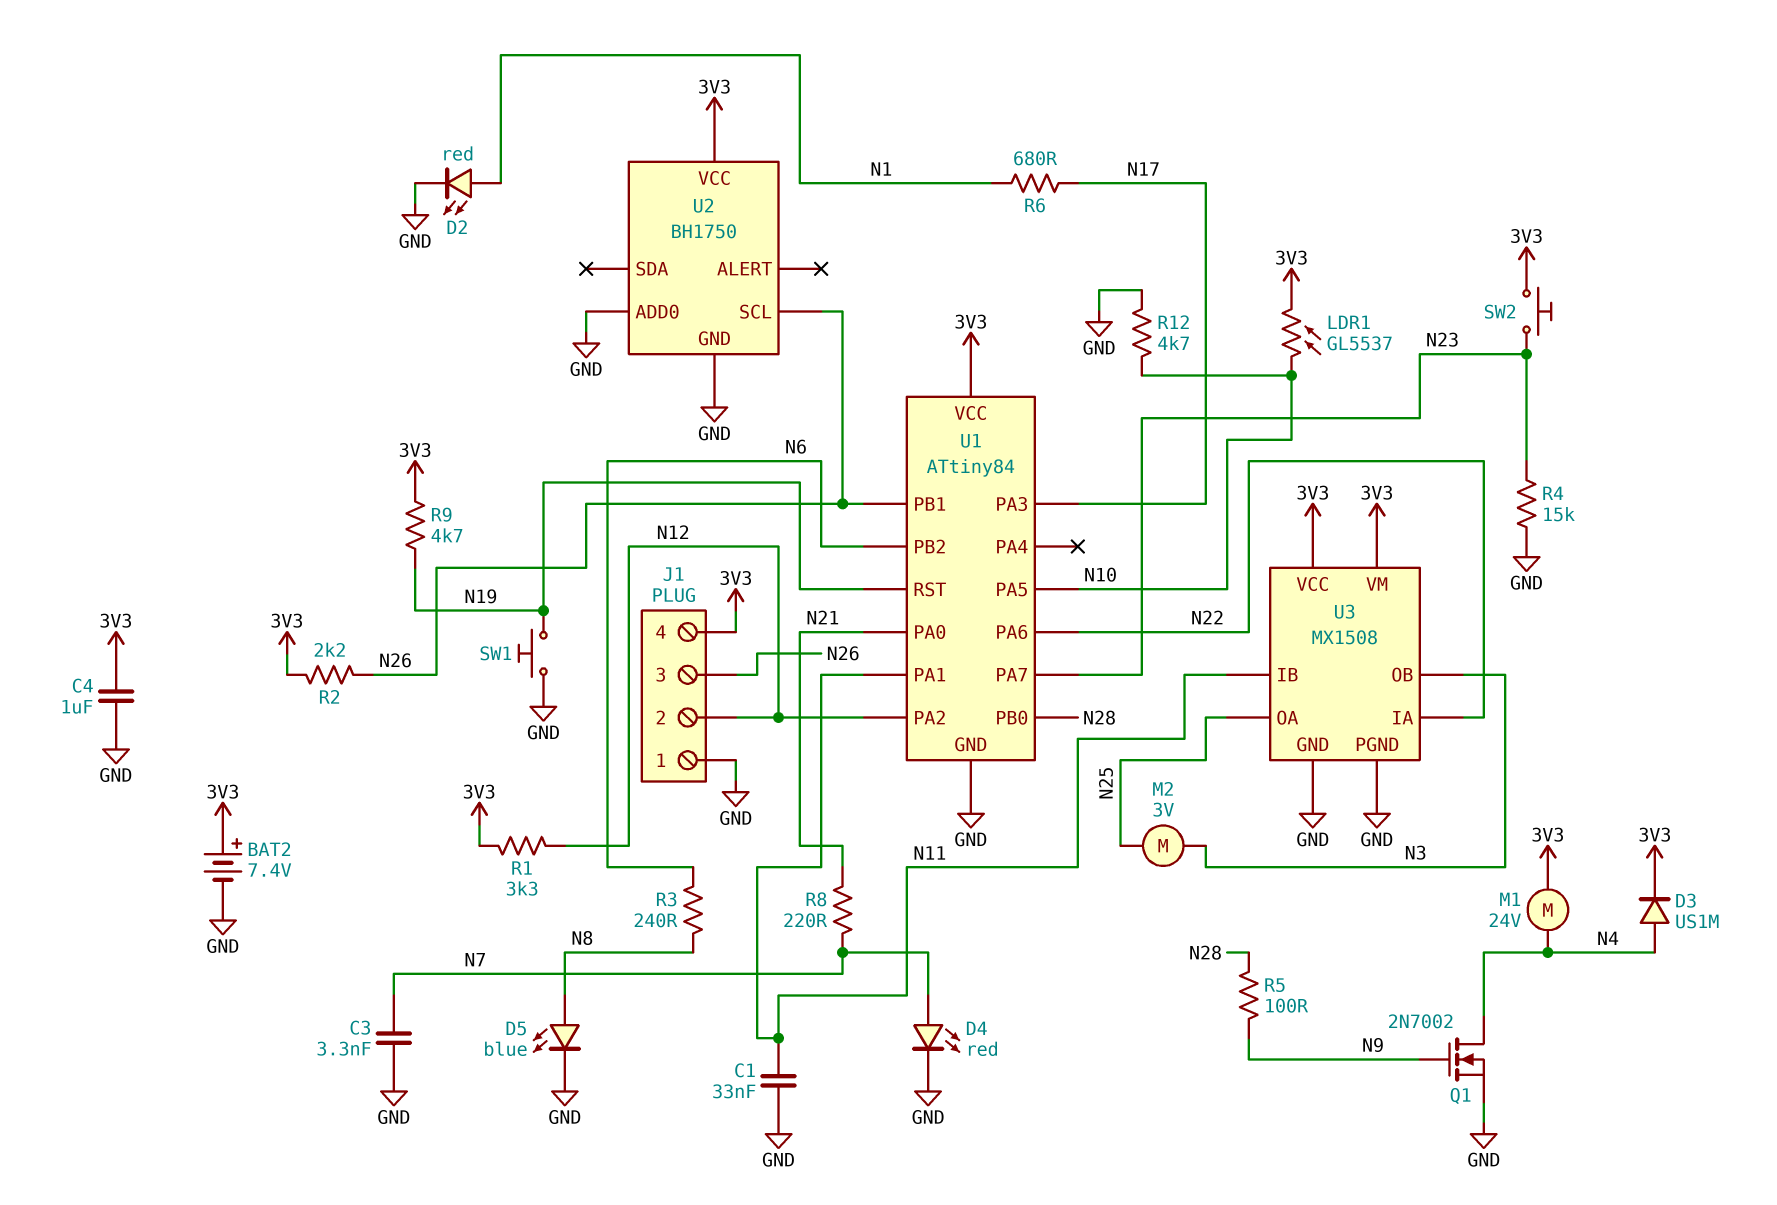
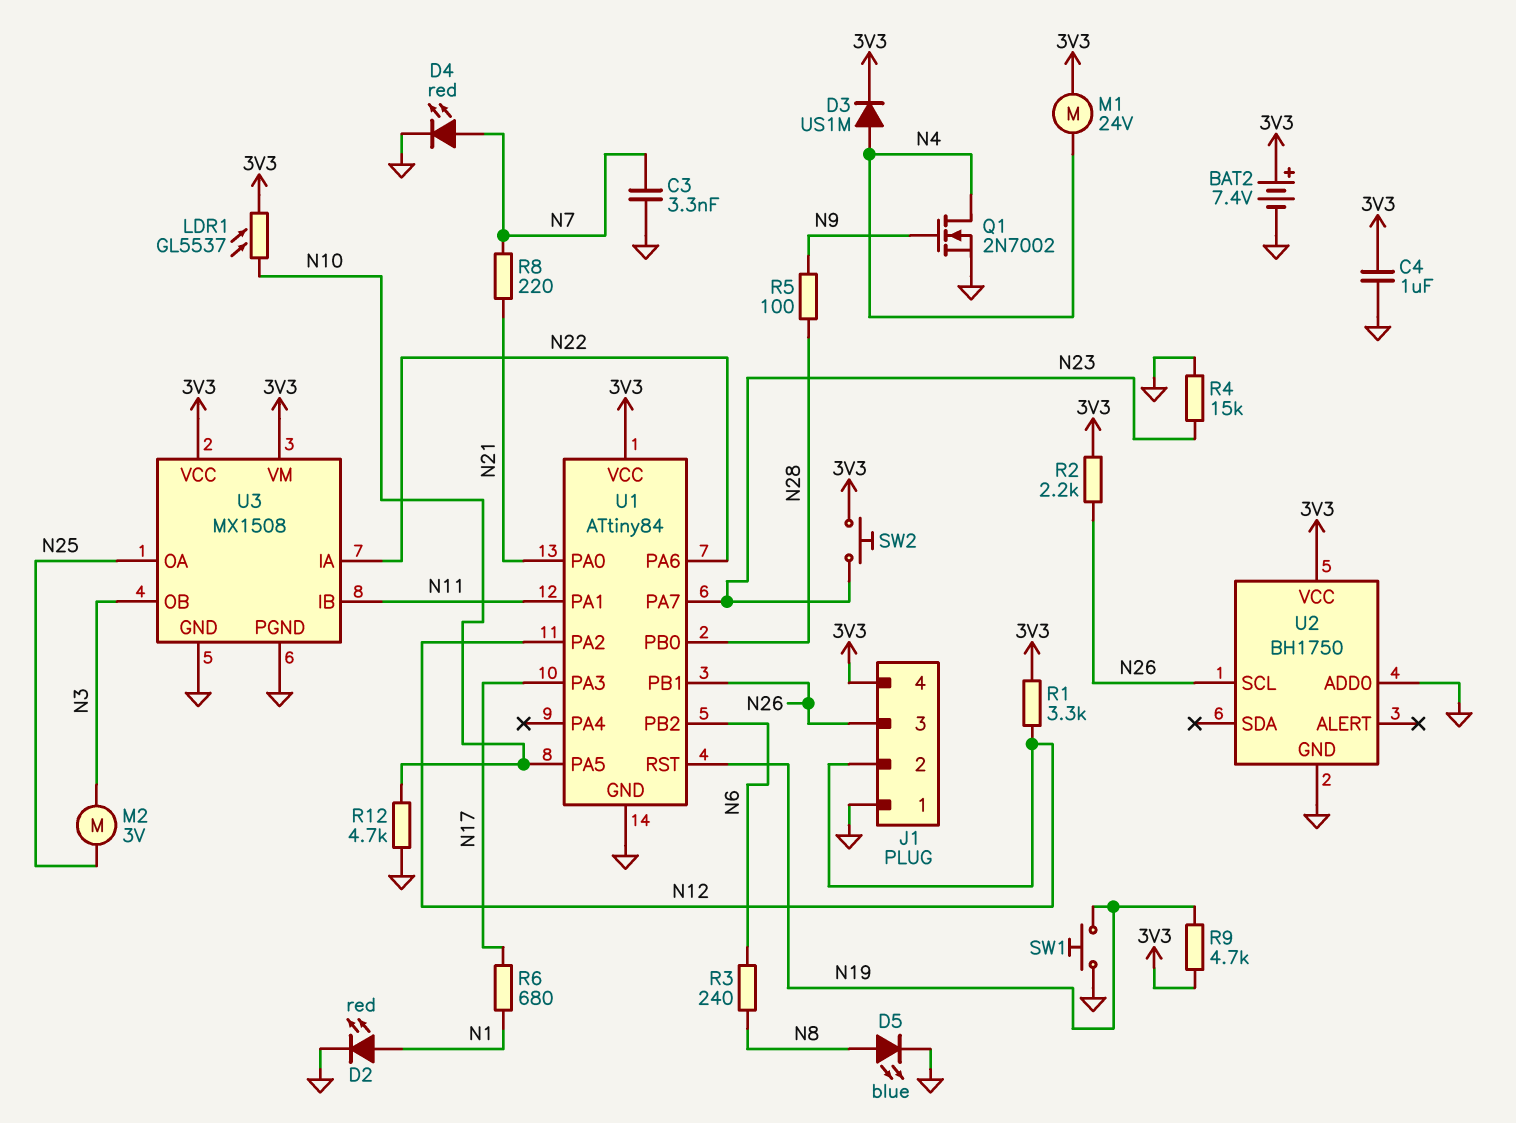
C1: 33nF (GND, N11) -> none

